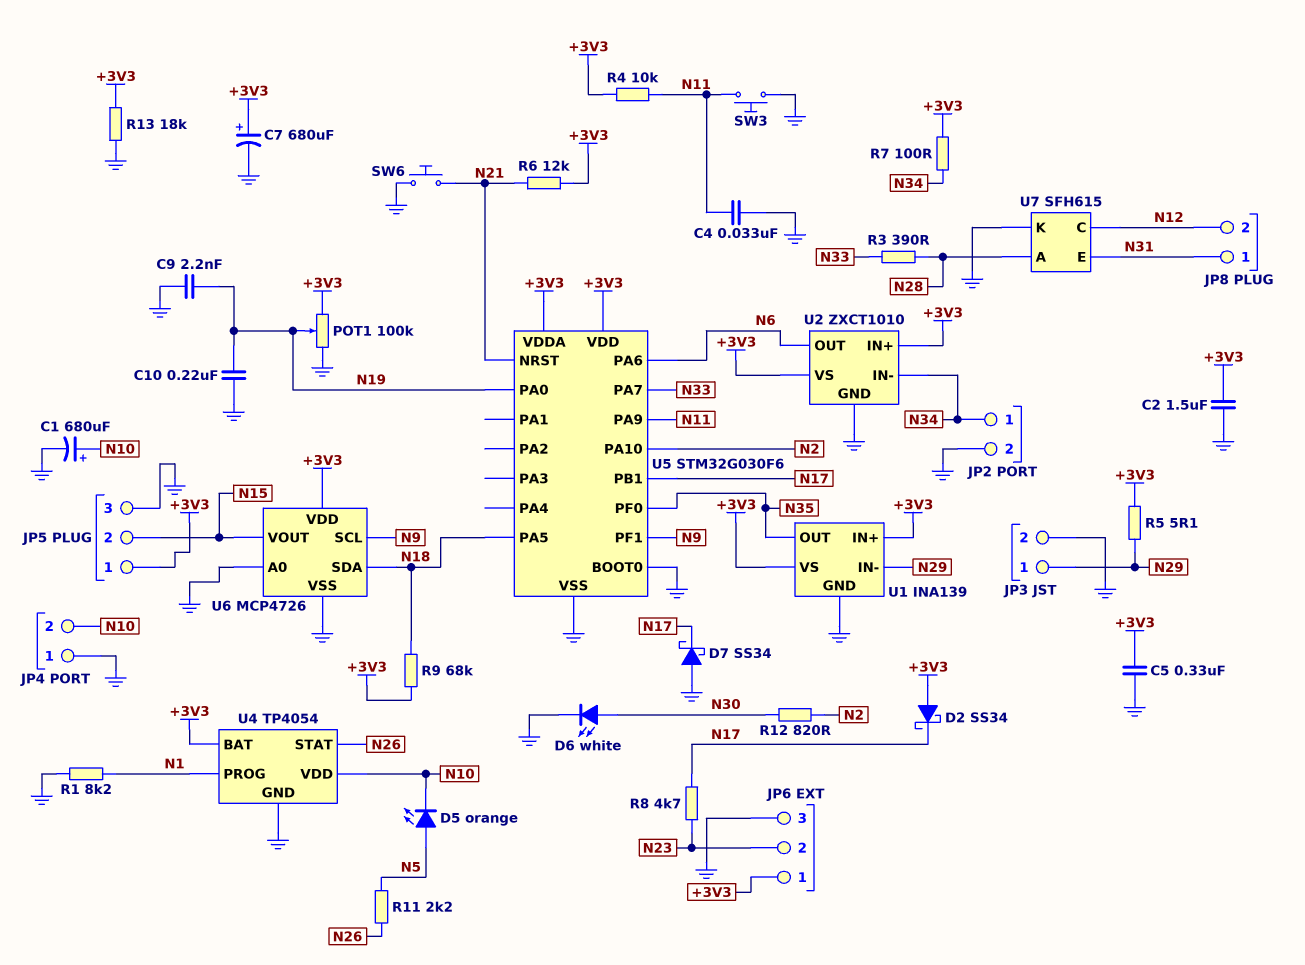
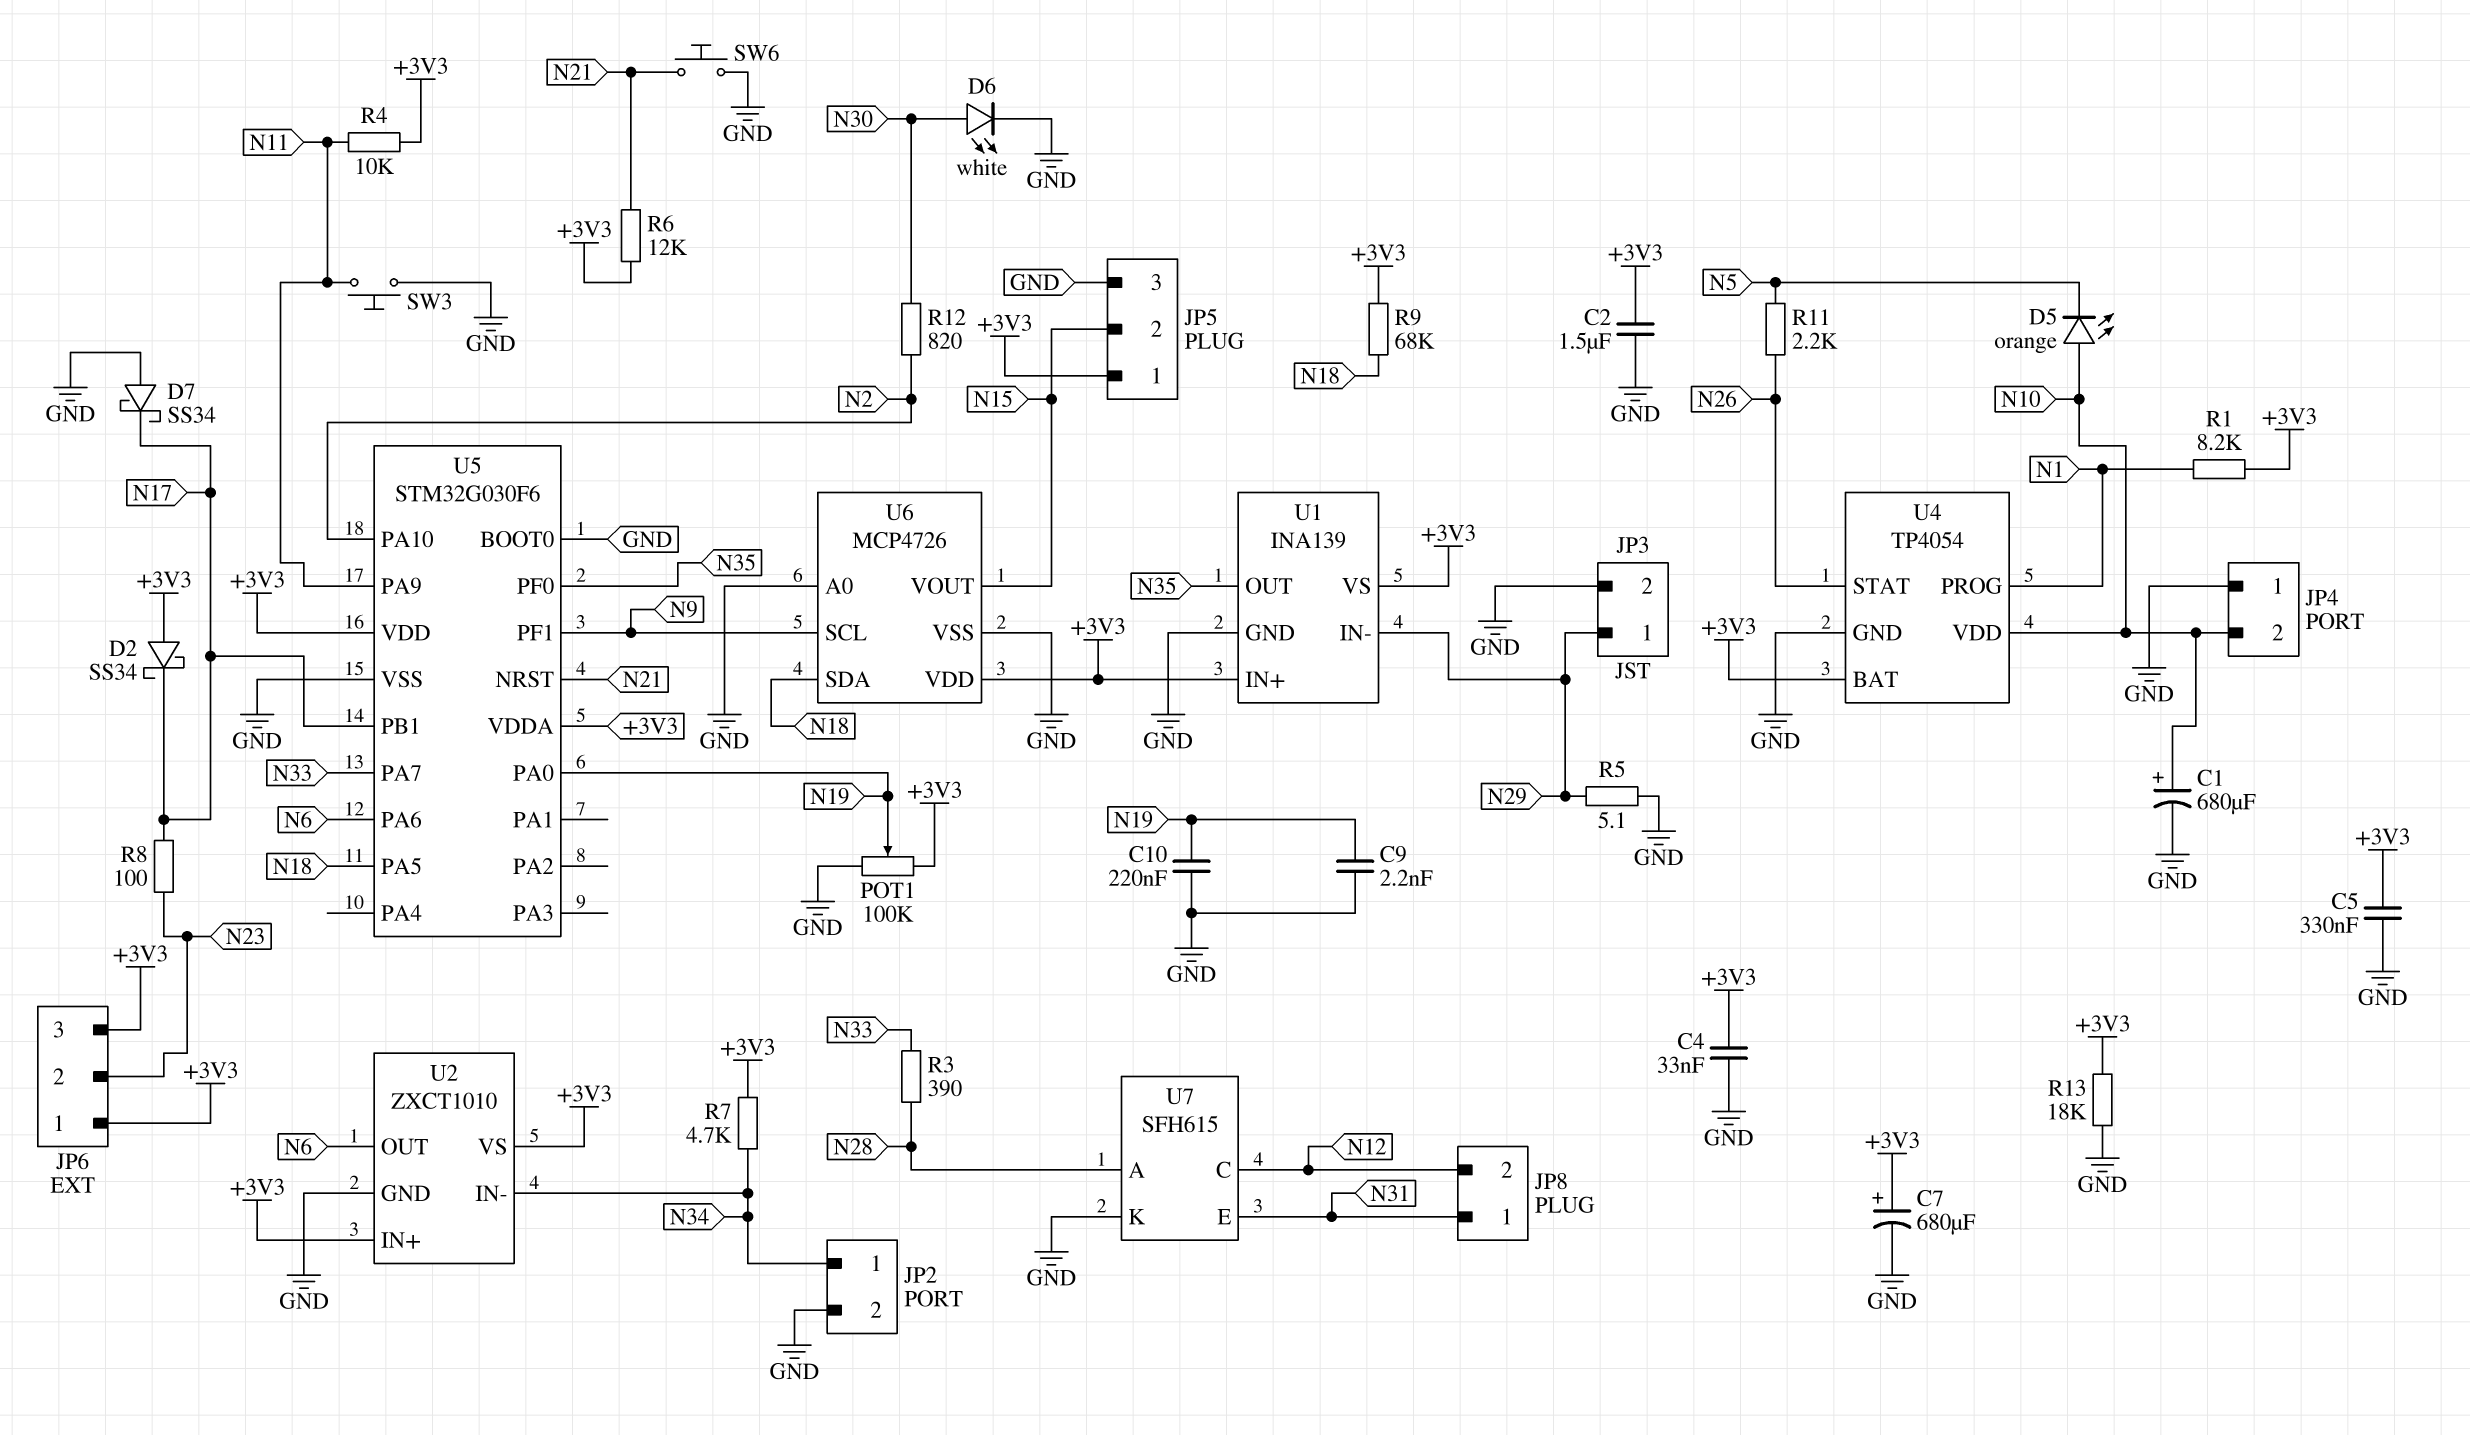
C4: 33nF (GND, N11) -> 33nF (+3V3, GND)
D5: LED orange (A N5, K N10) -> LED orange (A N10, K N5)
JP6 pin 3: GND -> +3V3
R1: 8.2k (GND, N1) -> 8.2k (+3V3, N1)
R5: 5.1 (+3V3, N29) -> 5.1 (GND, N29)
R7: 100 (+3V3, N34) -> 4.7k (+3V3, N34)
R8: 4.7k (N17, N23) -> 100 (N17, N23)

